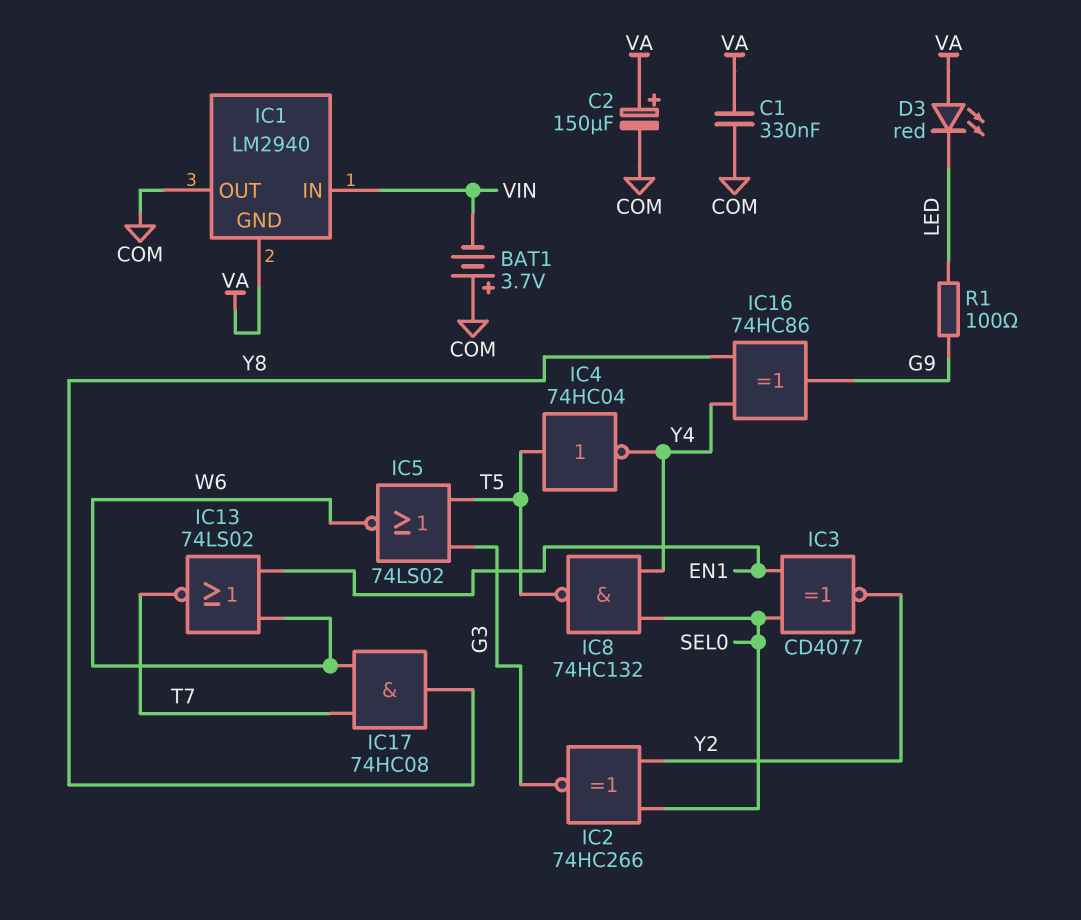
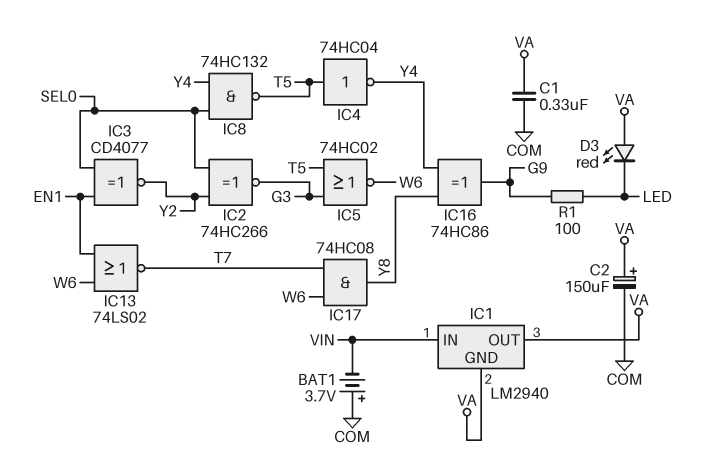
IC1 pin OUT: COM -> VA
IC5: NOR 74LS02 (in G3, in T5, out W6) -> NOR 74HC02 (in G3, in T5, out W6)

